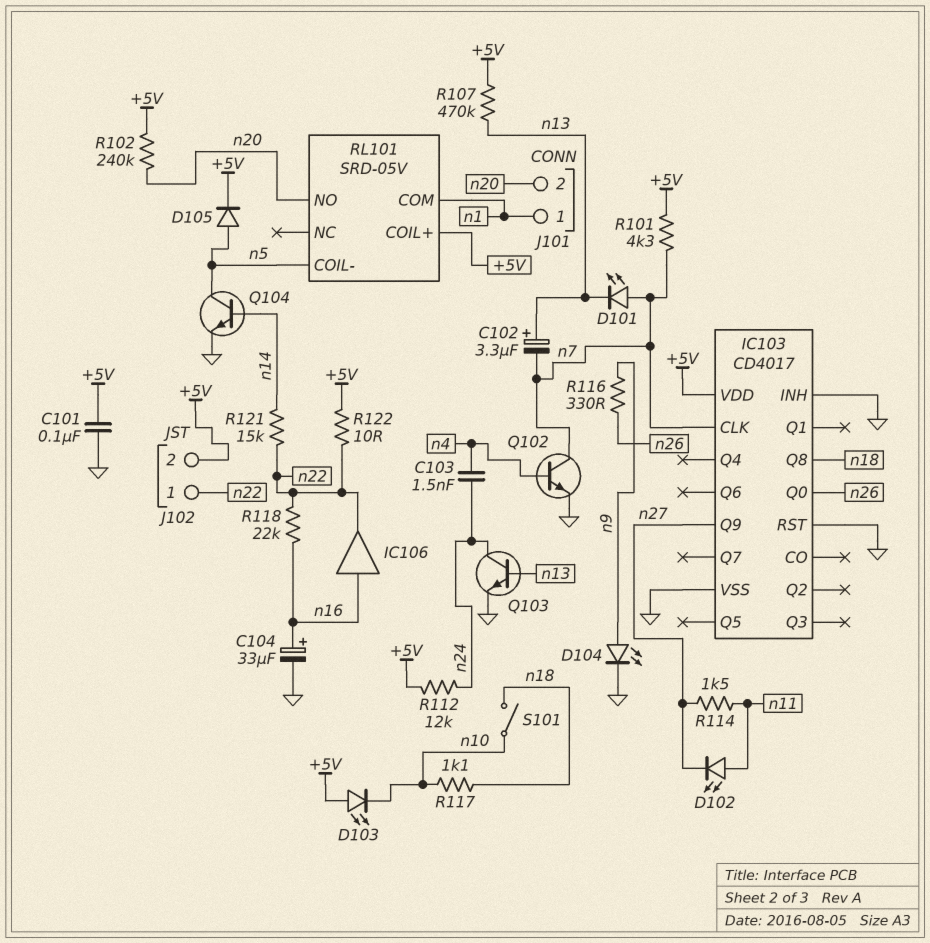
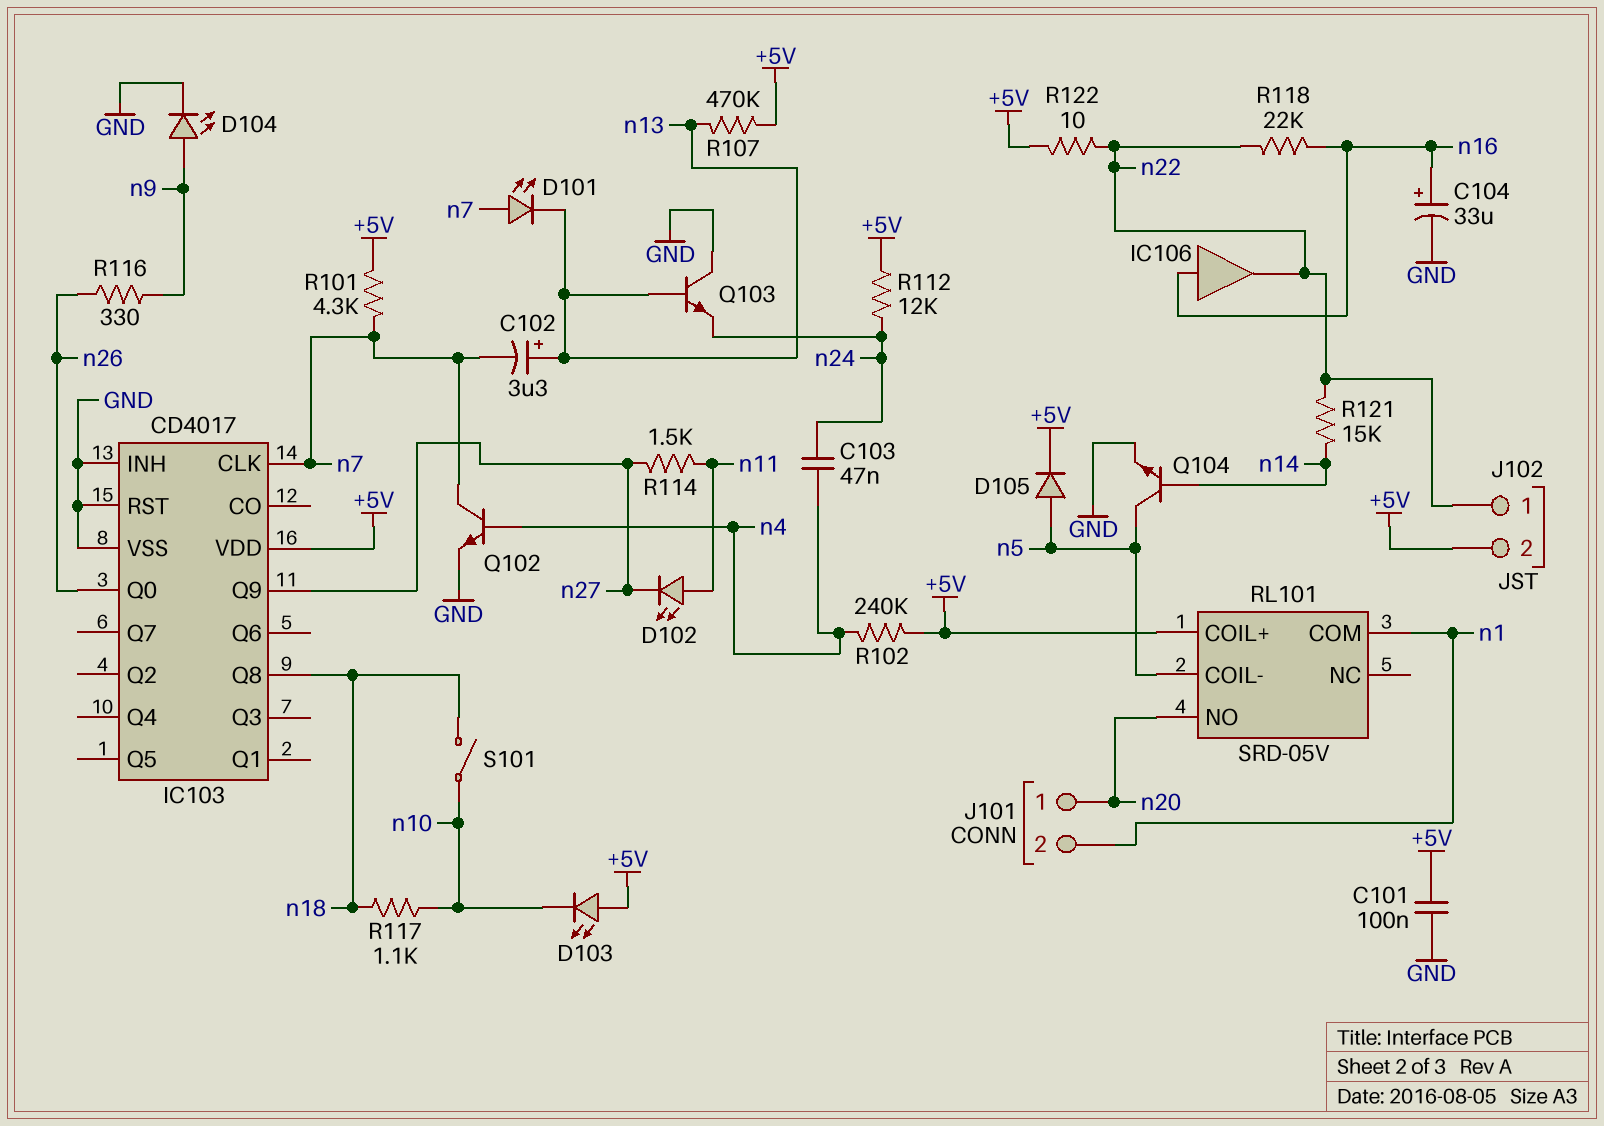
C103: 1.5nF (n4, n24) -> 47nF (n4, n24)
J101 pin 1: n1 -> n20
J101 pin 2: n20 -> n1
Q103: NPN (B n13, C n24, E GND) -> NPN (B n13, C GND, E n24)
R102: 240k (+5V, n20) -> 240k (+5V, n4)

